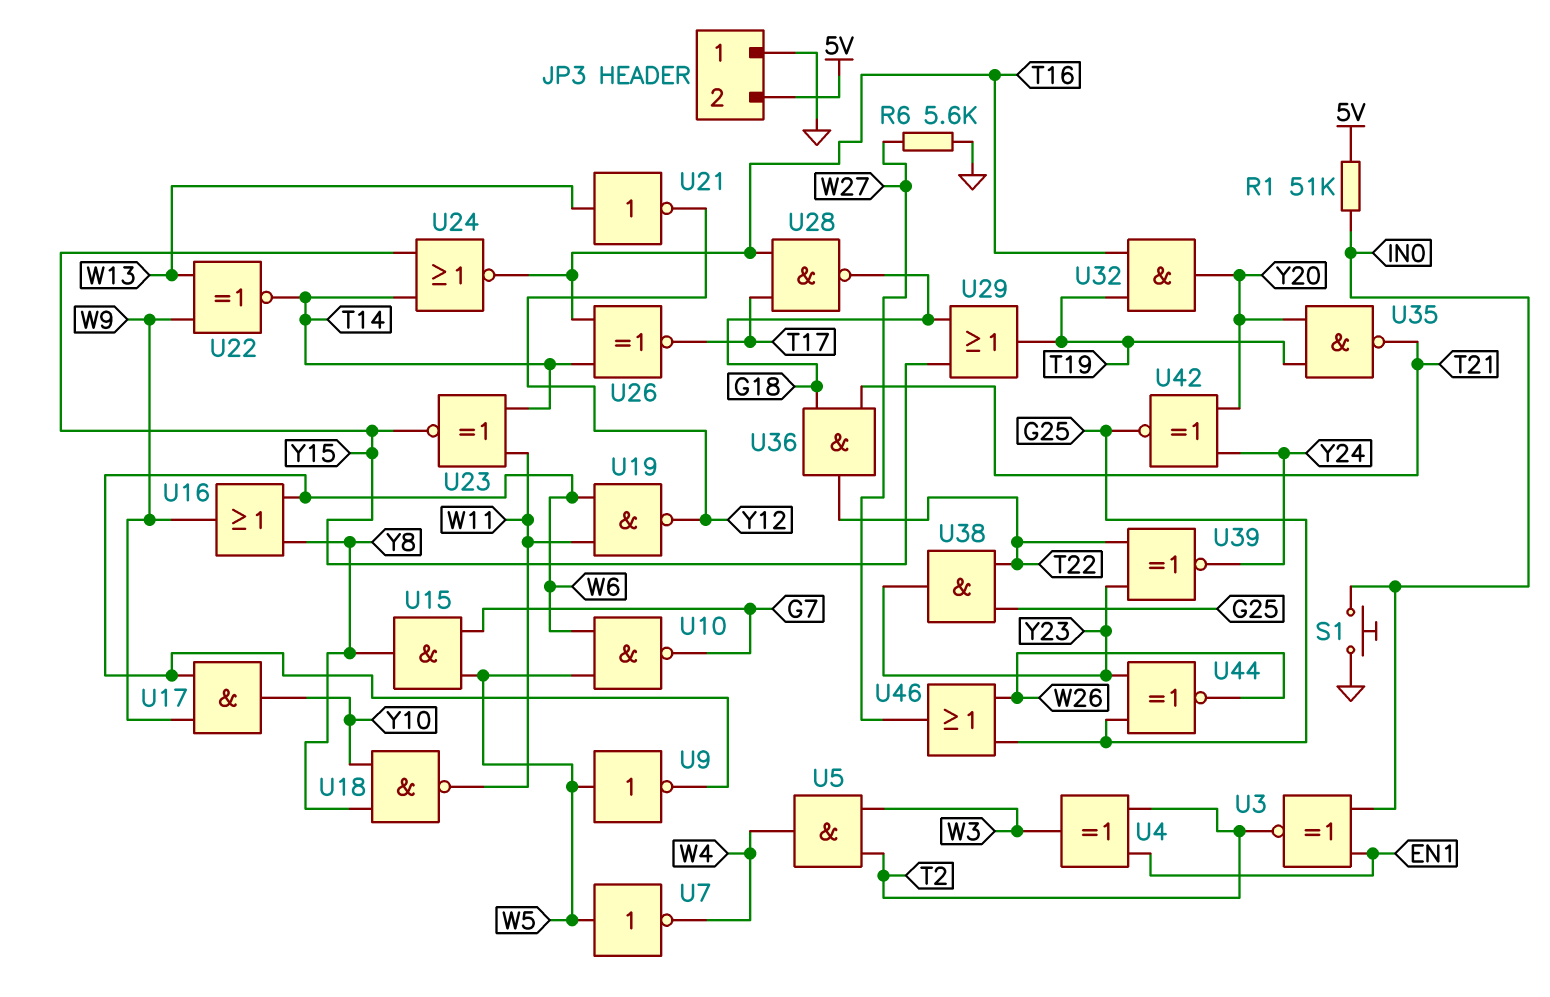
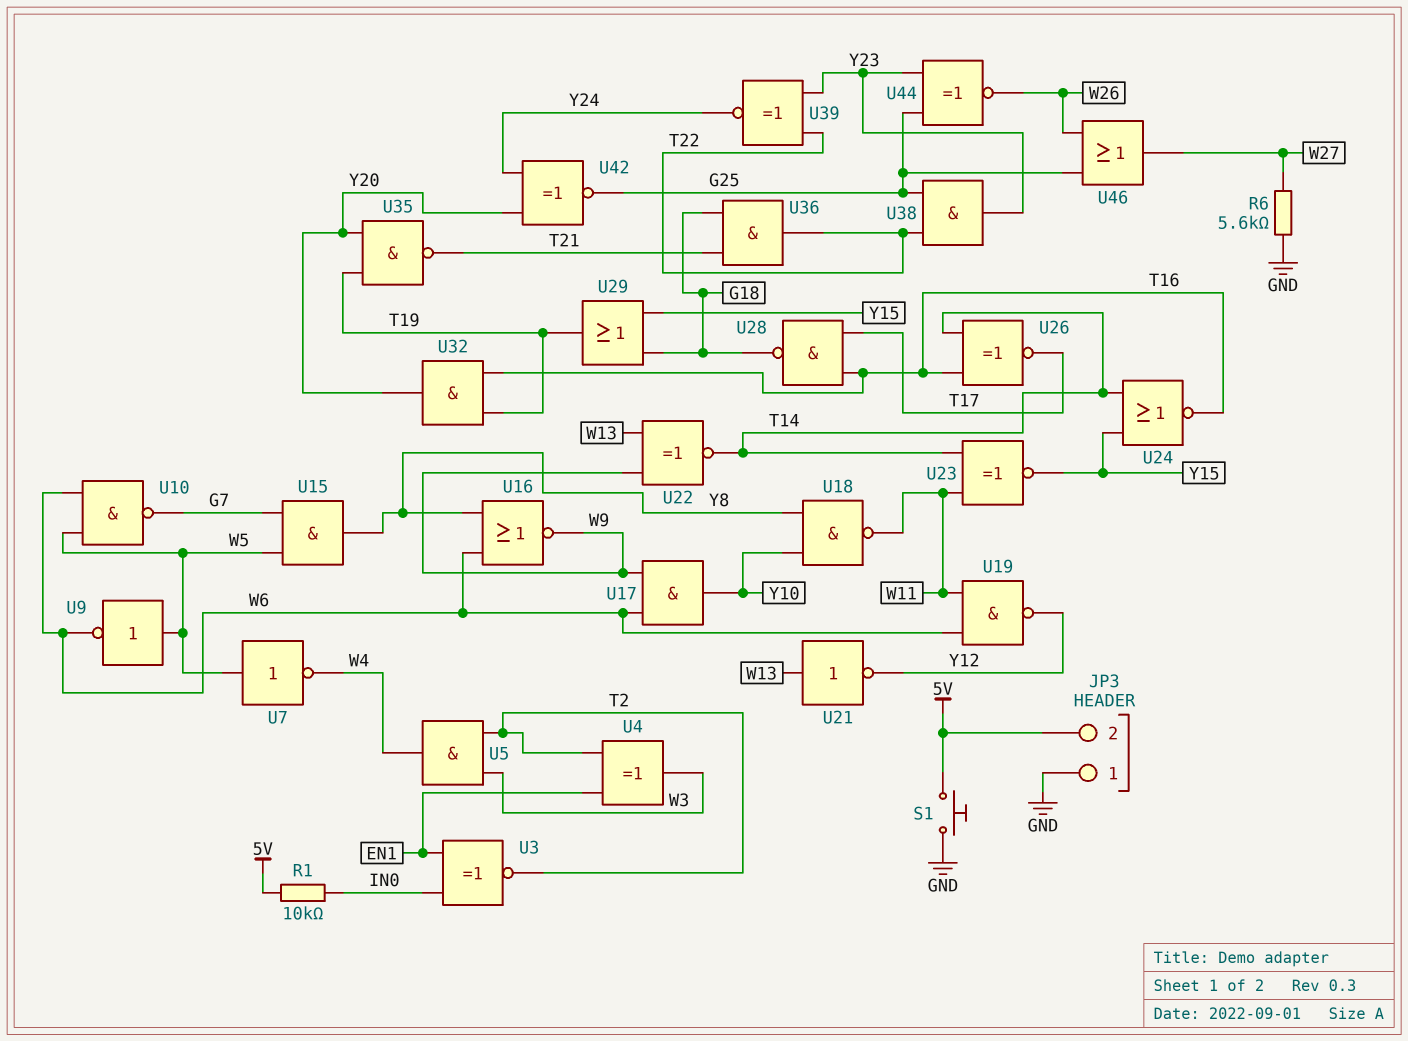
R1: 51k (5V, IN0) -> 10k (5V, IN0)
S1: button (GND, IN0) -> button (5V, GND)
U16: OR (in W6, in Y8, out W9) -> NOR (in W6, in Y8, out W9)

